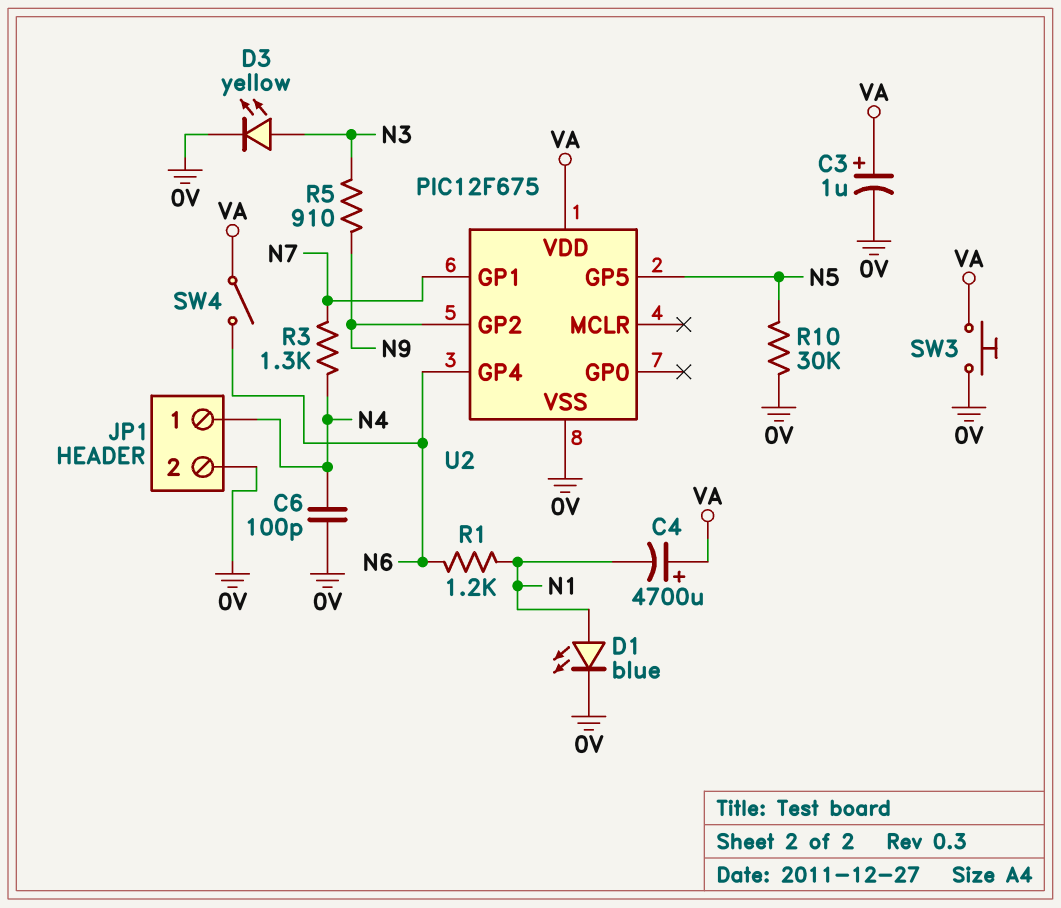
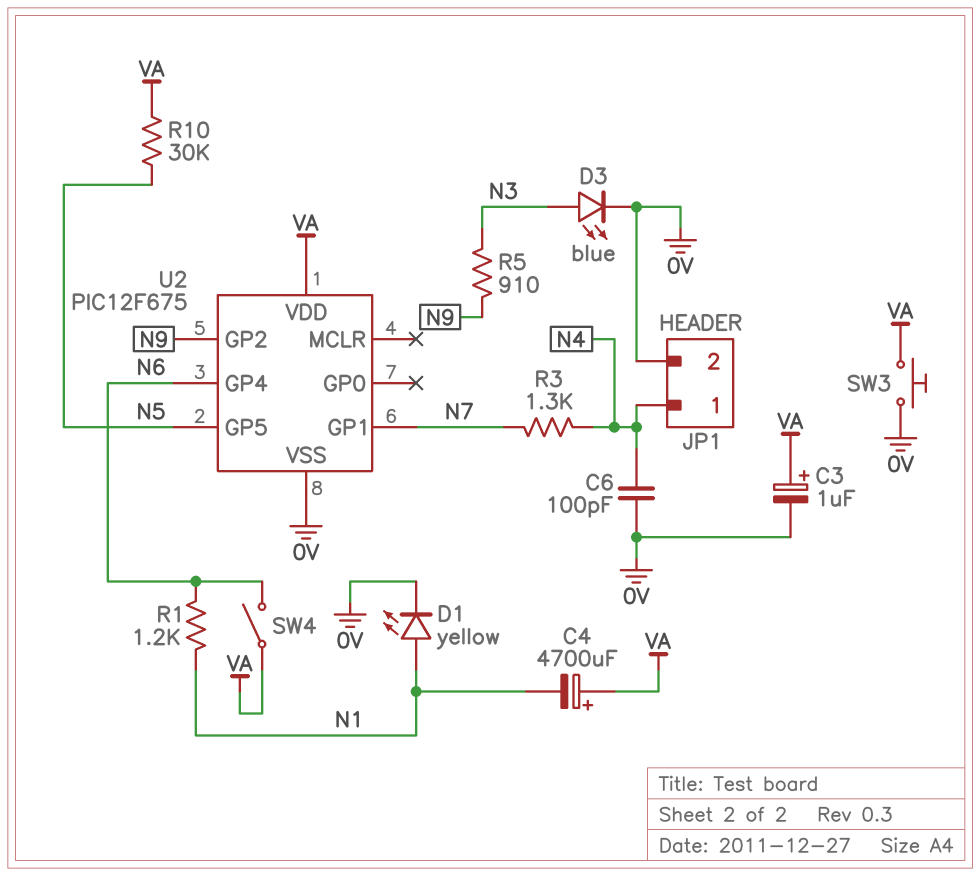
D1: LED blue (A N1, K 0V) -> LED yellow (A N1, K 0V)
D3: LED yellow (A N3, K 0V) -> LED blue (A N3, K 0V)
R10: 30k (0V, N5) -> 30k (N5, VA)

